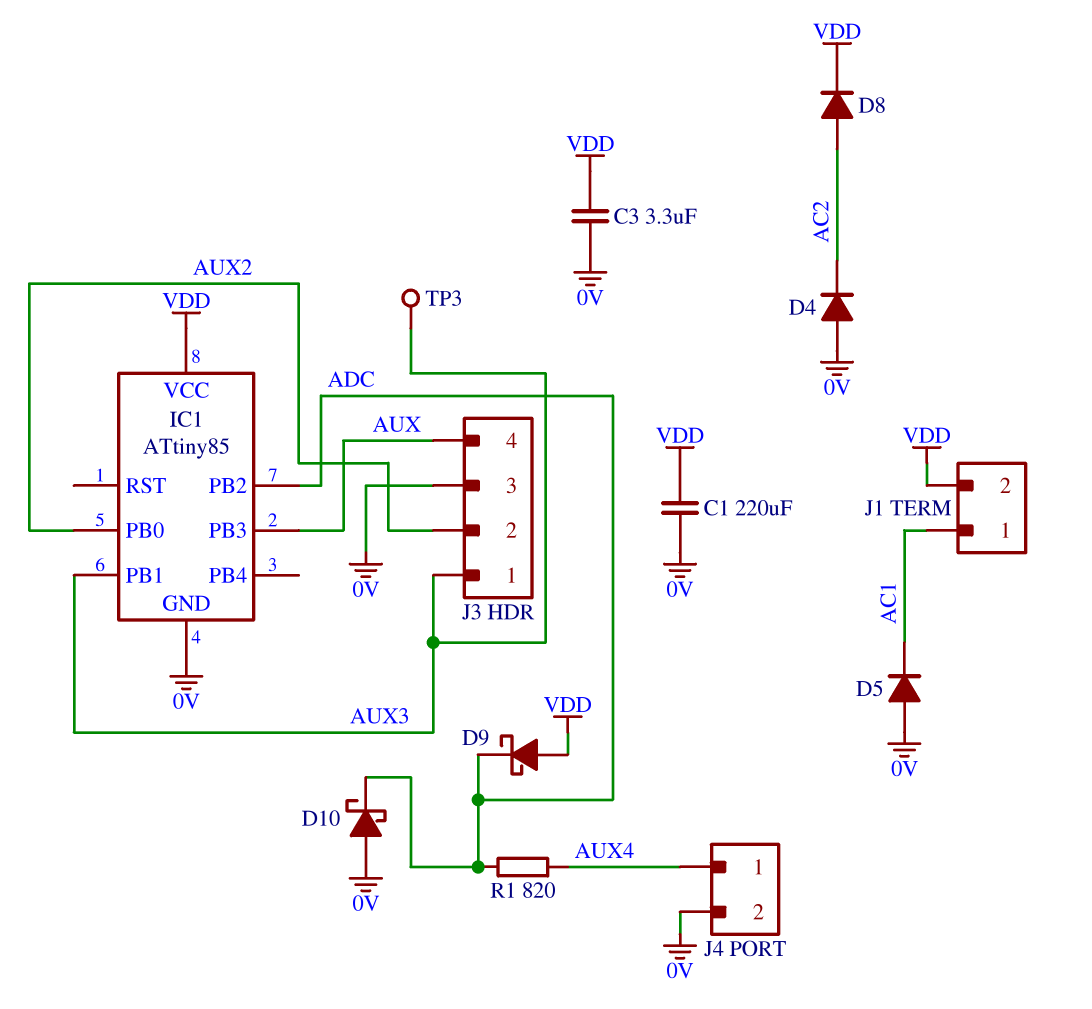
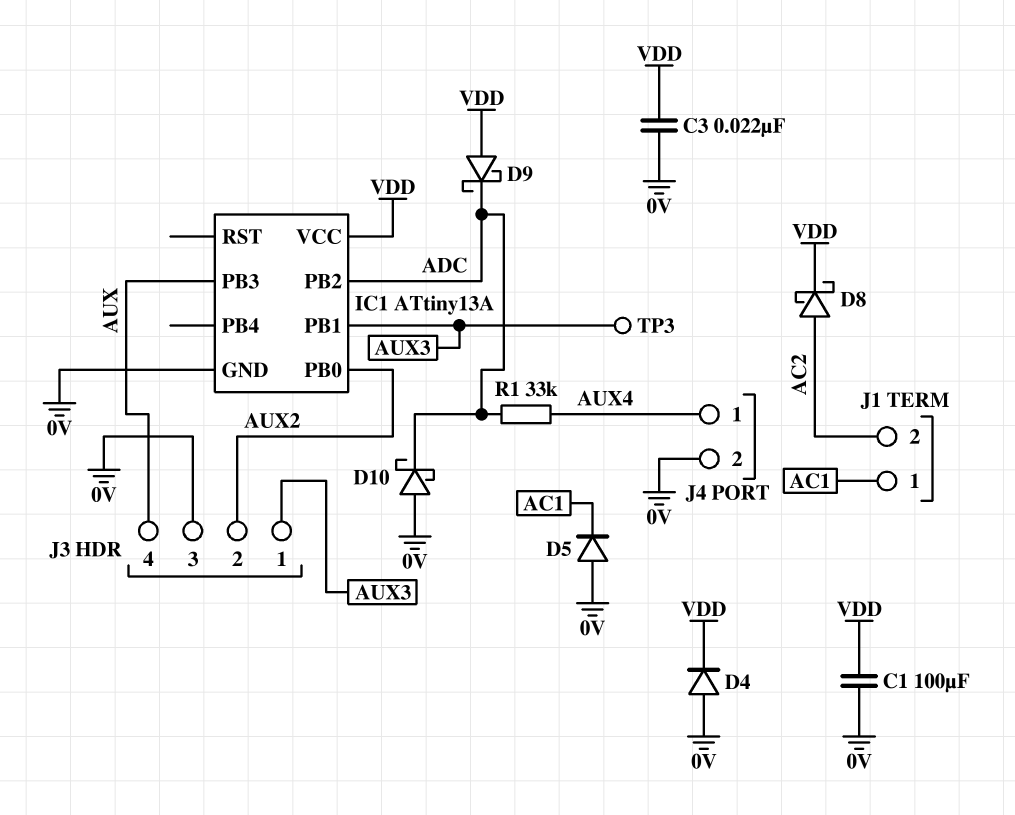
C1: 220uF (0V, VDD) -> 100uF (0V, VDD)
C3: 3.3uF (0V, VDD) -> 22nF (0V, VDD)
D4: diode (A 0V, K AC2) -> diode (A 0V, K VDD)
D8: diode (A AC2, K VDD) -> schottky (A AC2, K VDD)
IC1: ATtiny85 -> ATtiny13A
J1 pin 2: VDD -> AC2
R1: 820 (ADC, AUX4) -> 33k (ADC, AUX4)

